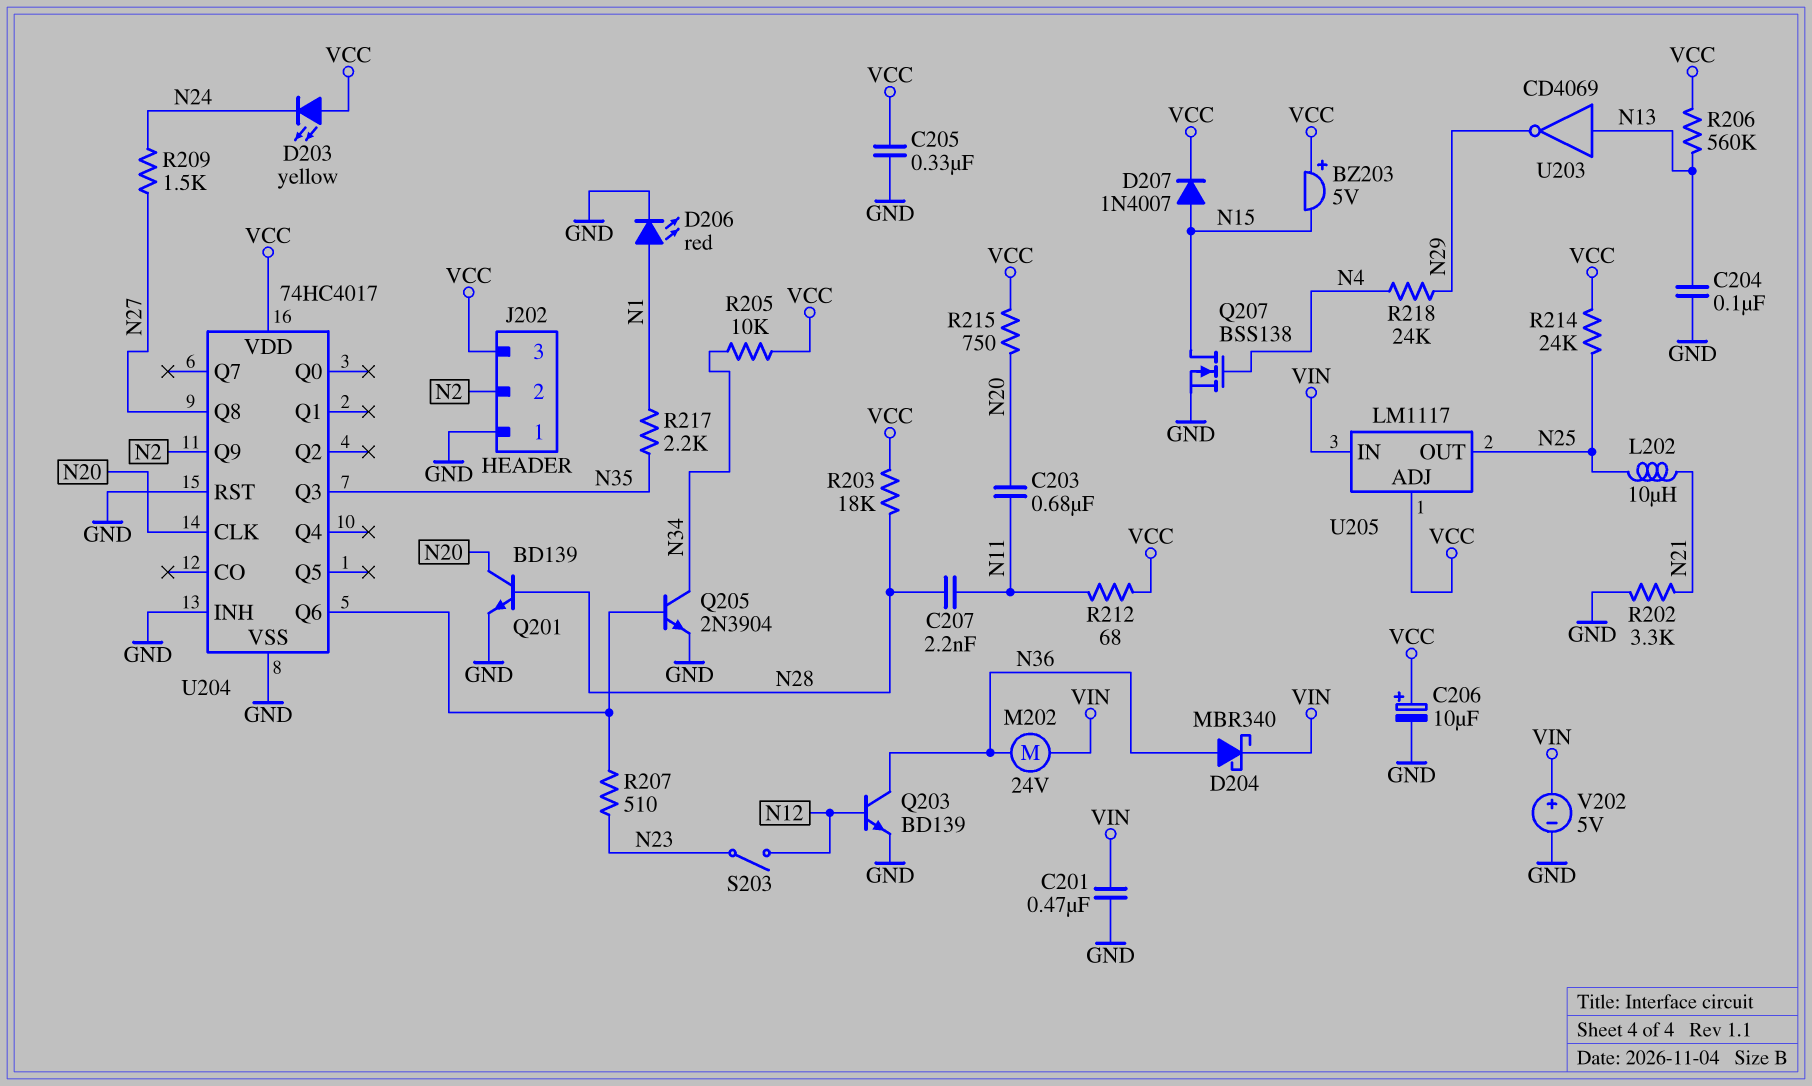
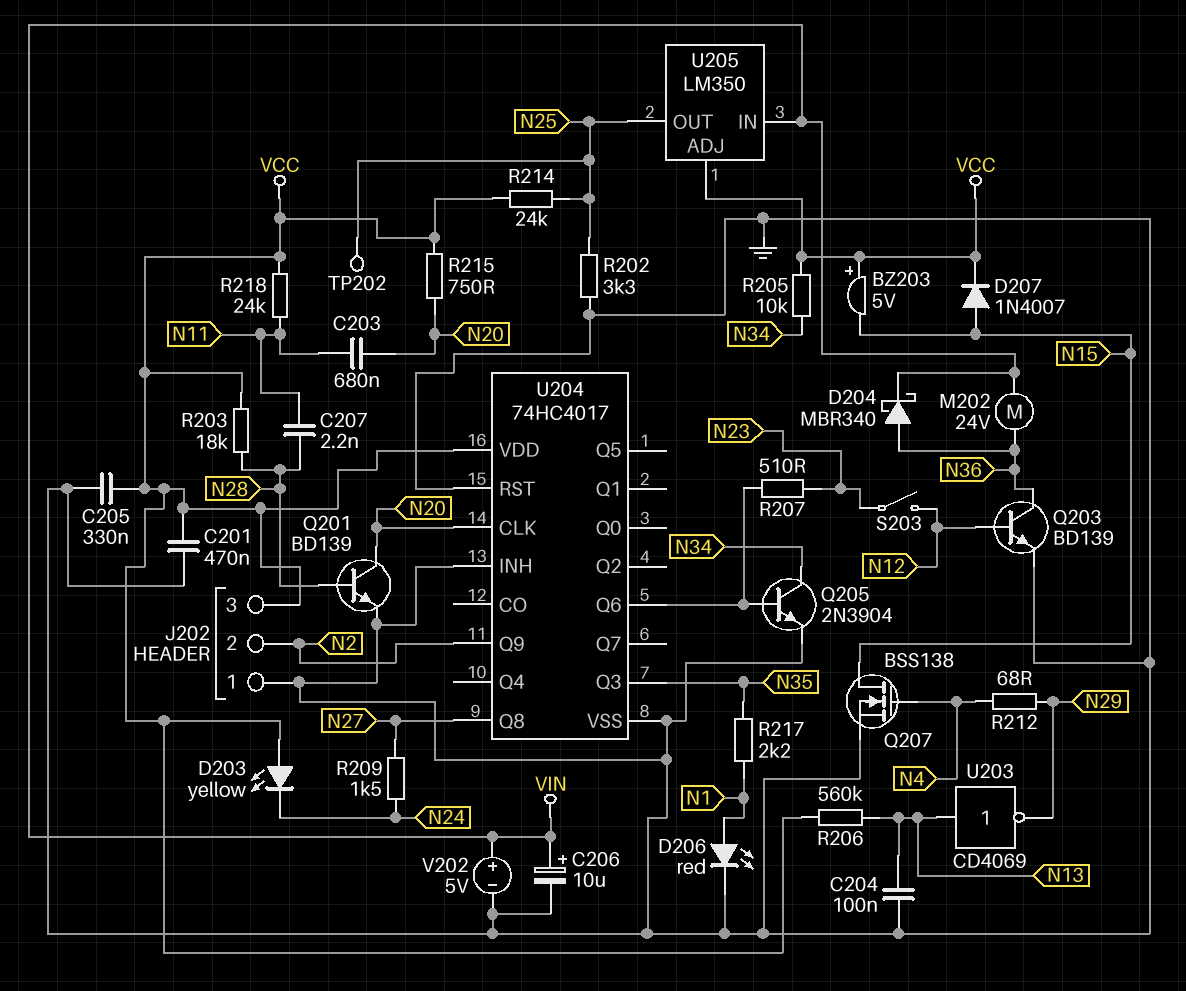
C201: 470nF (GND, VIN) -> 470nF (GND, VCC)
C206: 10uF (plus VCC, minus GND) -> 10uF (plus VIN, minus GND)
L202: 10uH (N21, N25) -> none
R202: 3.3k (GND, N21) -> 3.3k (GND, N25)
R212: 68 (N11, VCC) -> 68 (N4, N29)
R218: 24k (N4, N29) -> 24k (N11, VCC)
TP202: none -> test point (N25)
U205: LM1117 -> LM350

